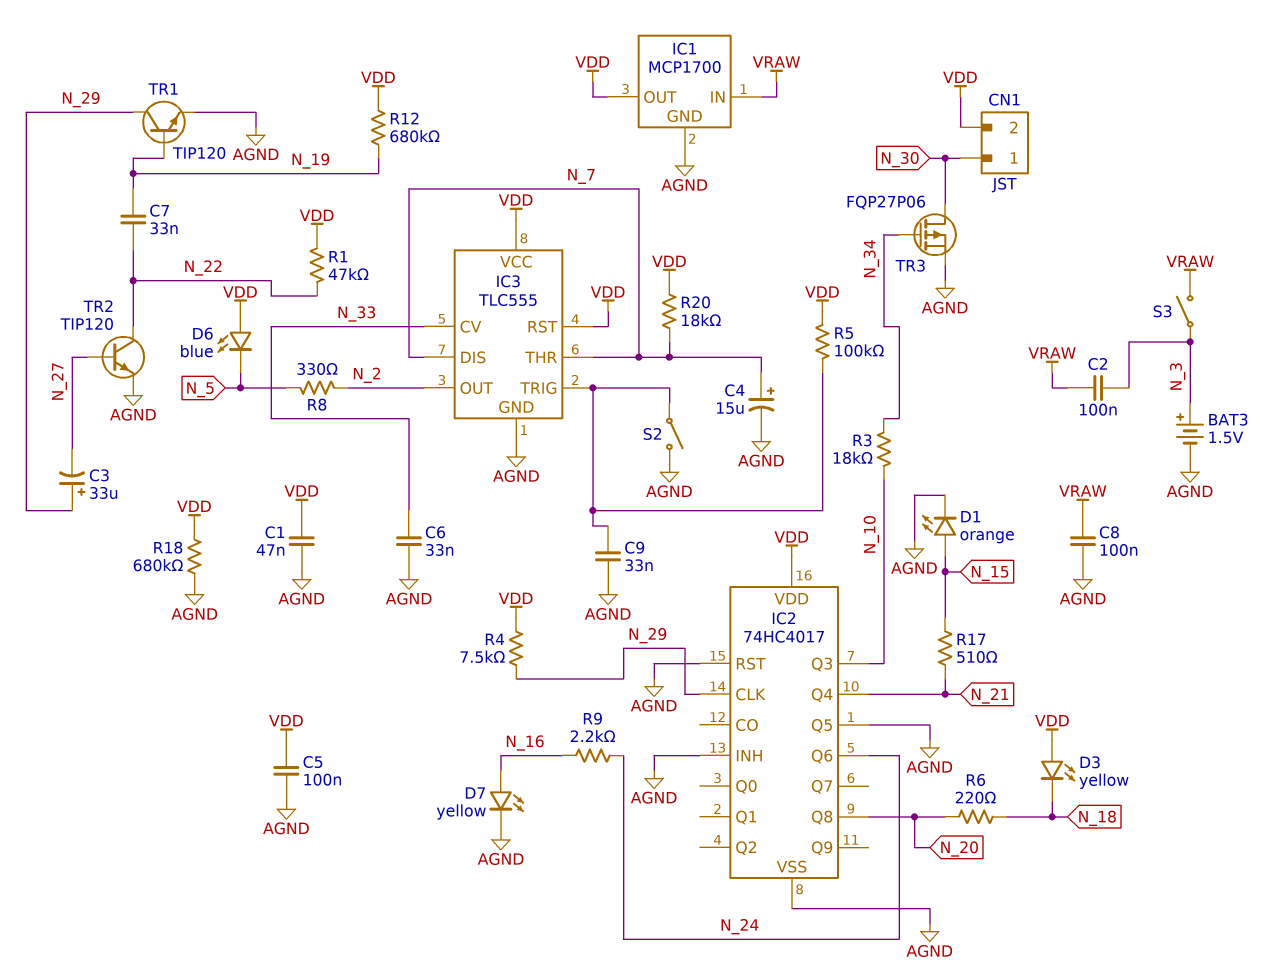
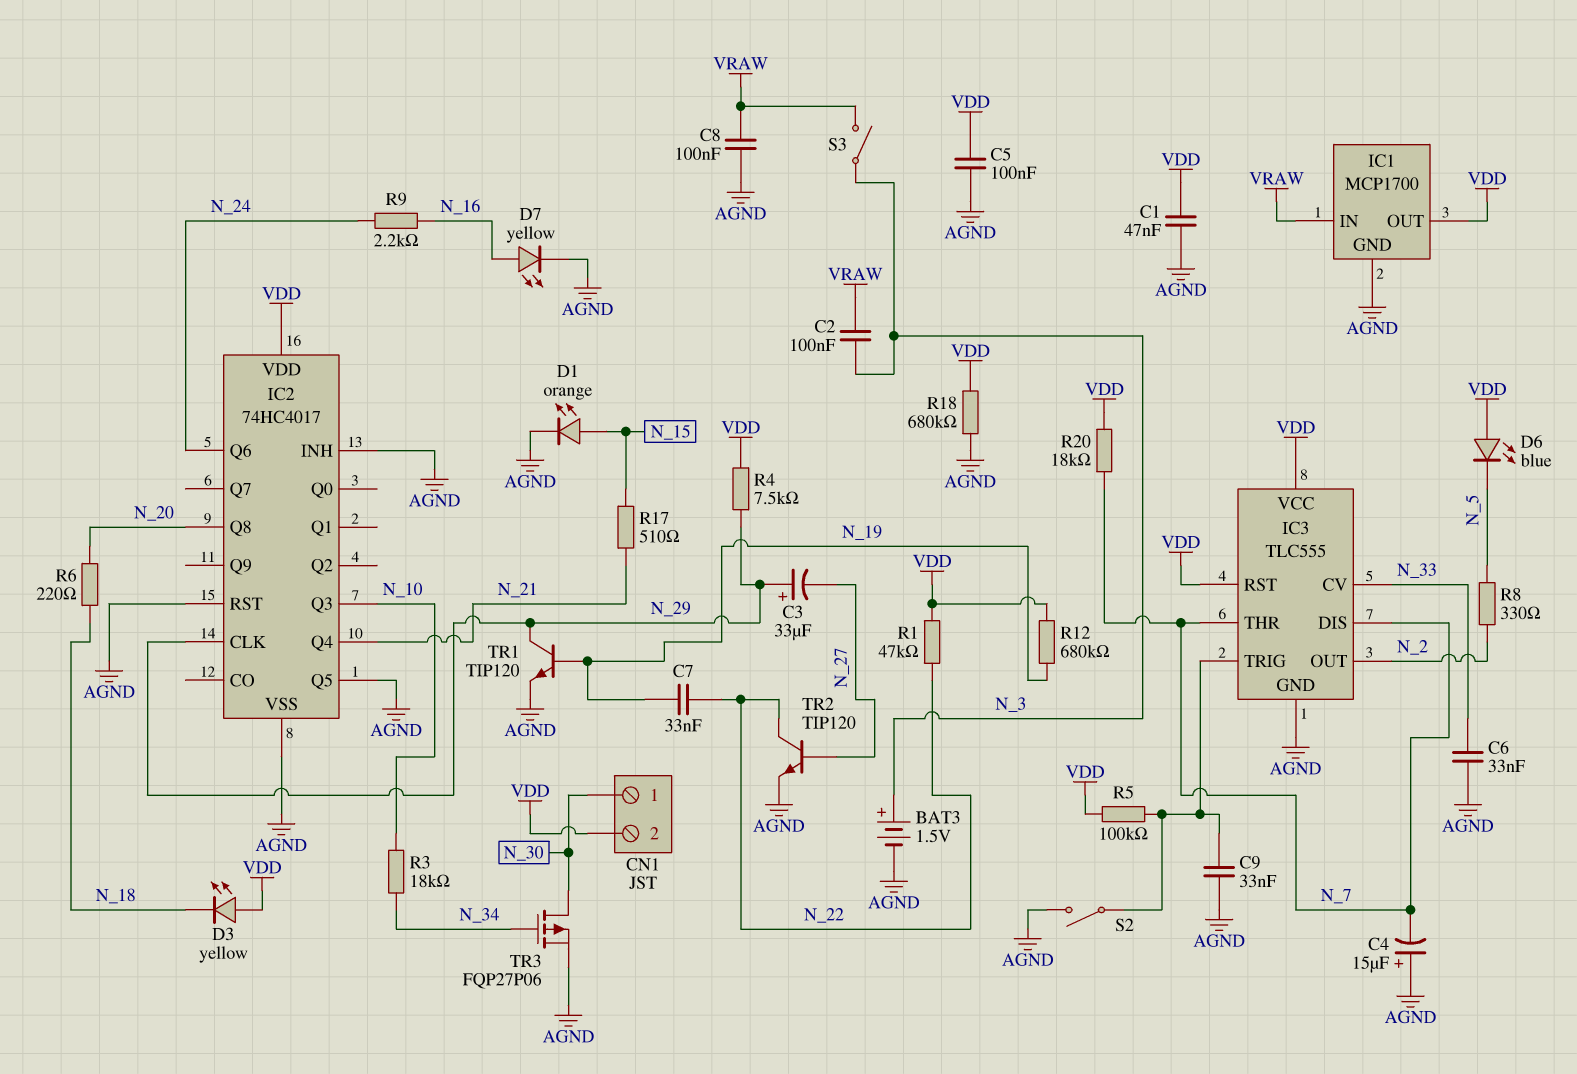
C4: 15uF (plus N_7, minus AGND) -> 15uF (plus AGND, minus N_7)

